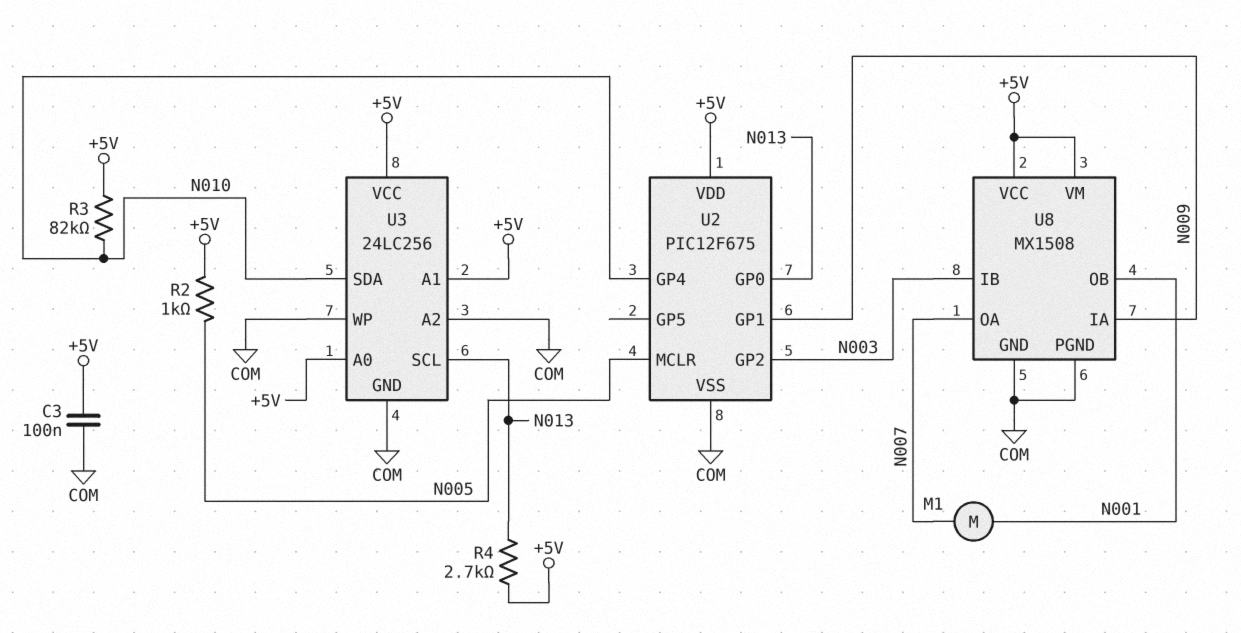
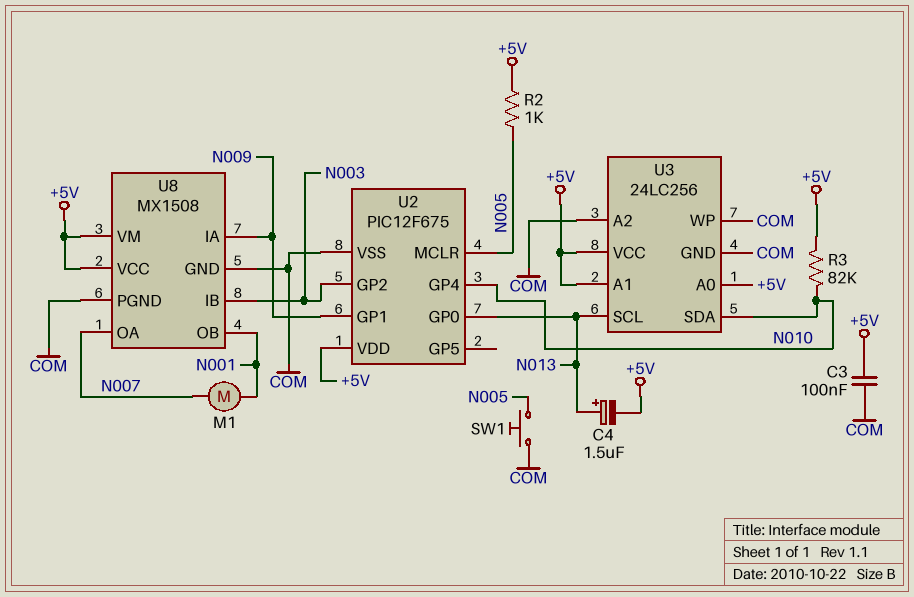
C4: none -> 1.5uF (plus N013, minus +5V)
R4: 2.7k (+5V, N013) -> none
SW1: none -> button (COM, N005)

